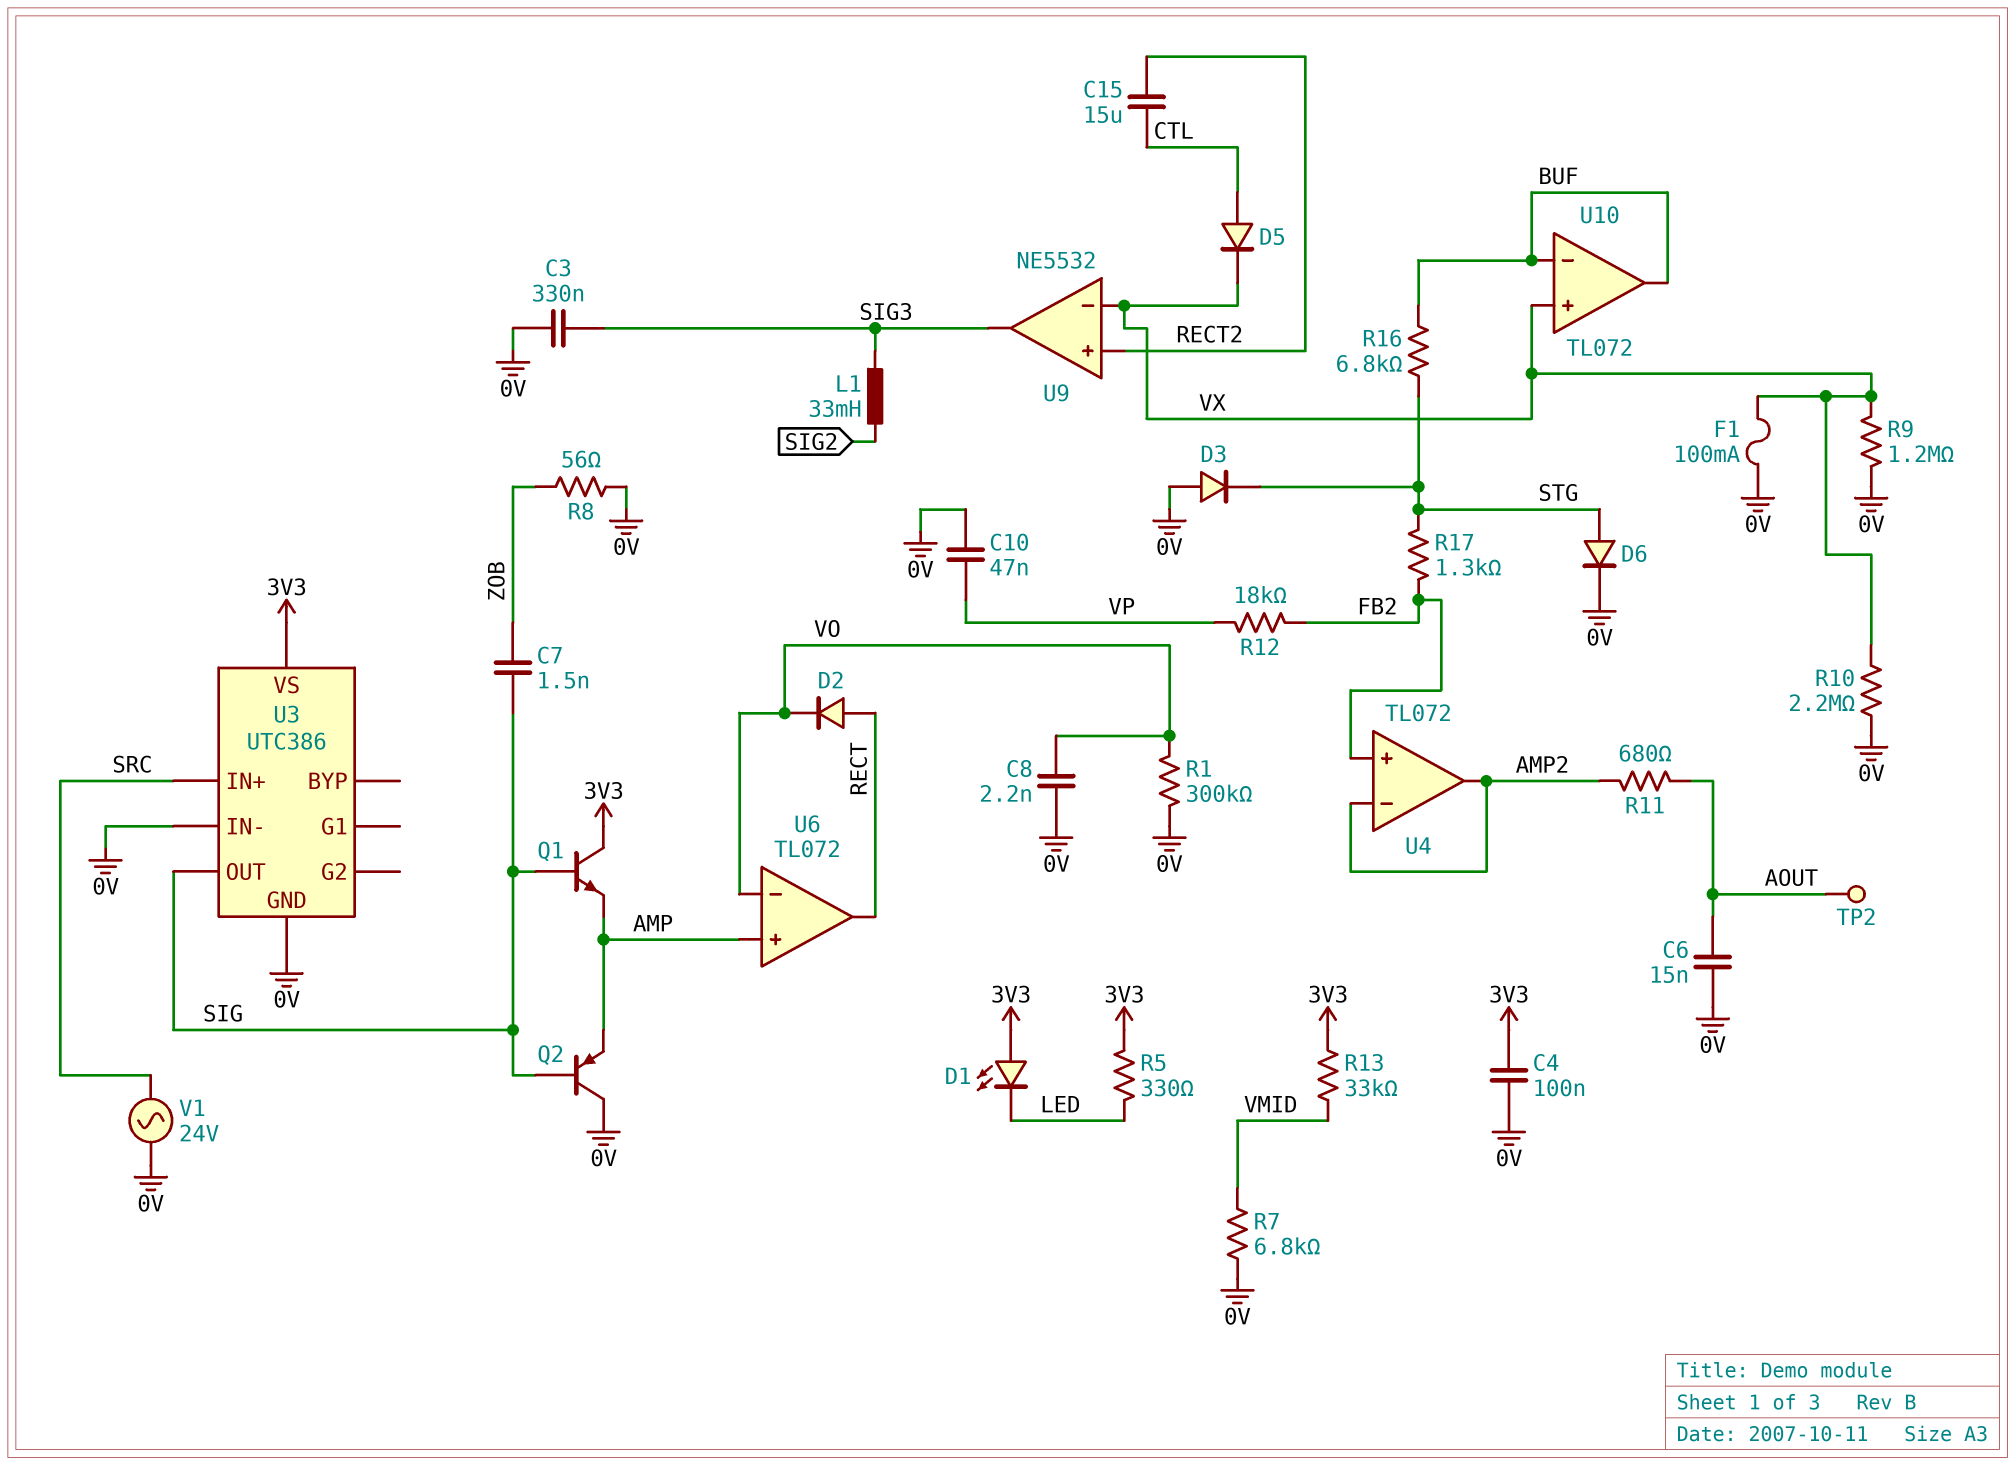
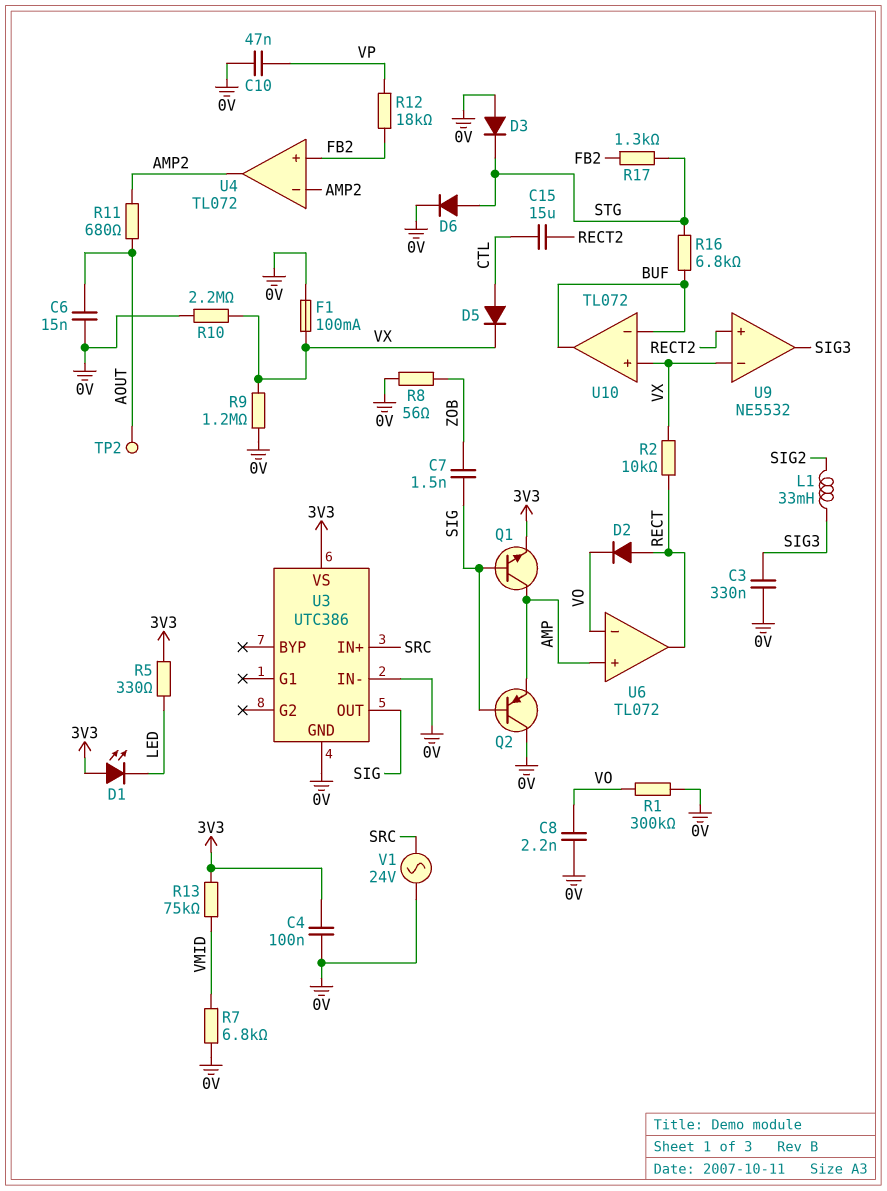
Q1: NPN (B SIG, C 3V3, E AMP) -> NPN (B SIG, C AMP, E 3V3)
R2: none -> 10k (RECT, VX)
R13: 33k (3V3, VMID) -> 75k (3V3, VMID)

